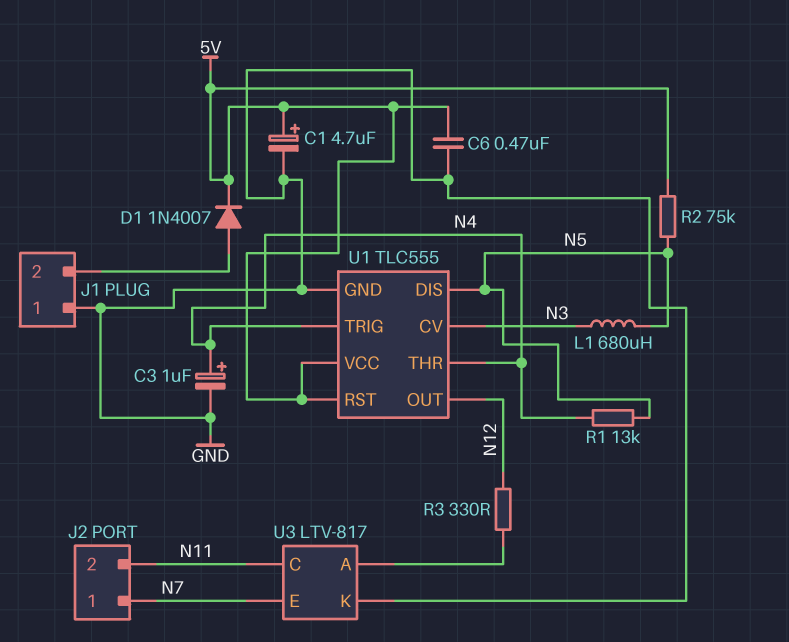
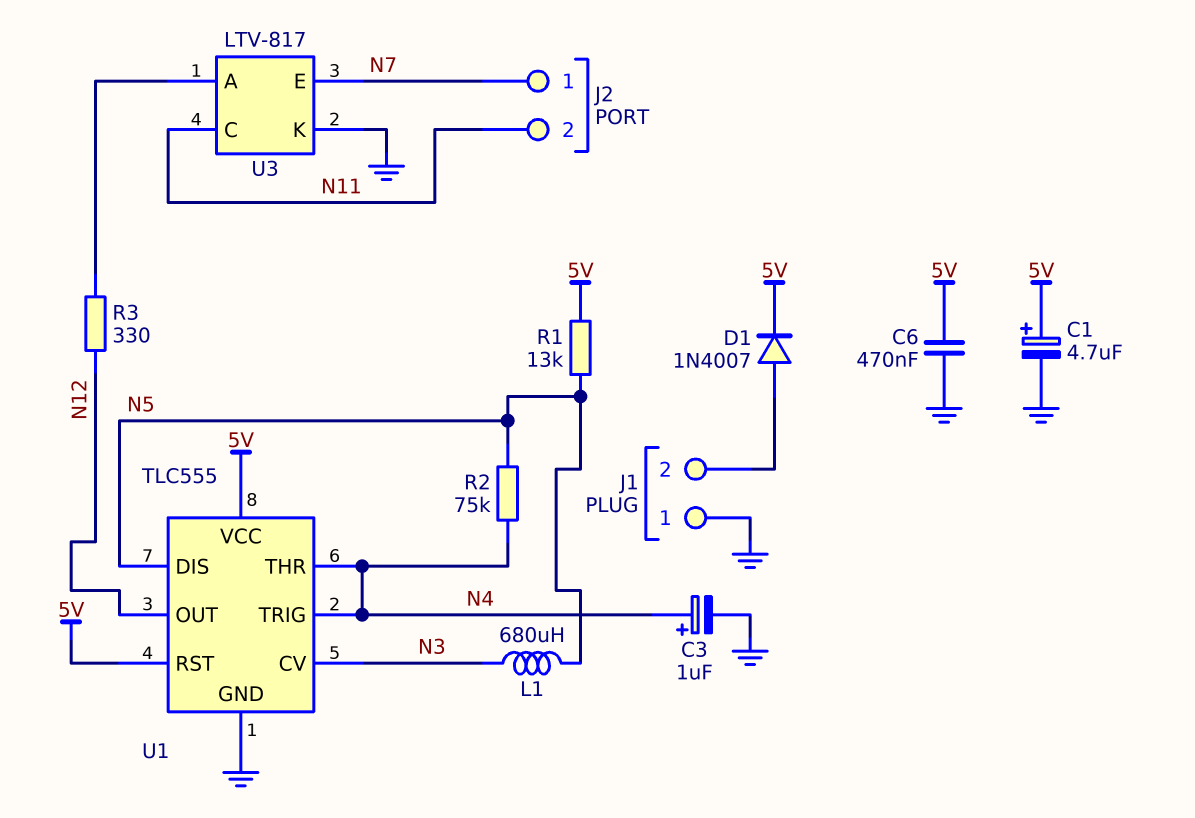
R1: 13k (N4, N5) -> 13k (5V, N5)
R2: 75k (5V, N5) -> 75k (N4, N5)

